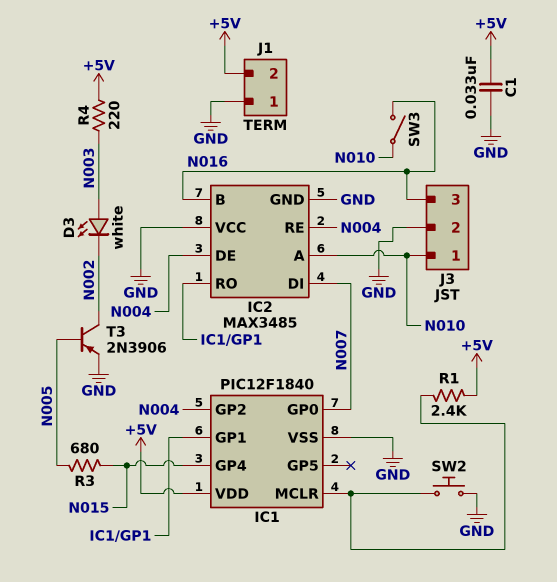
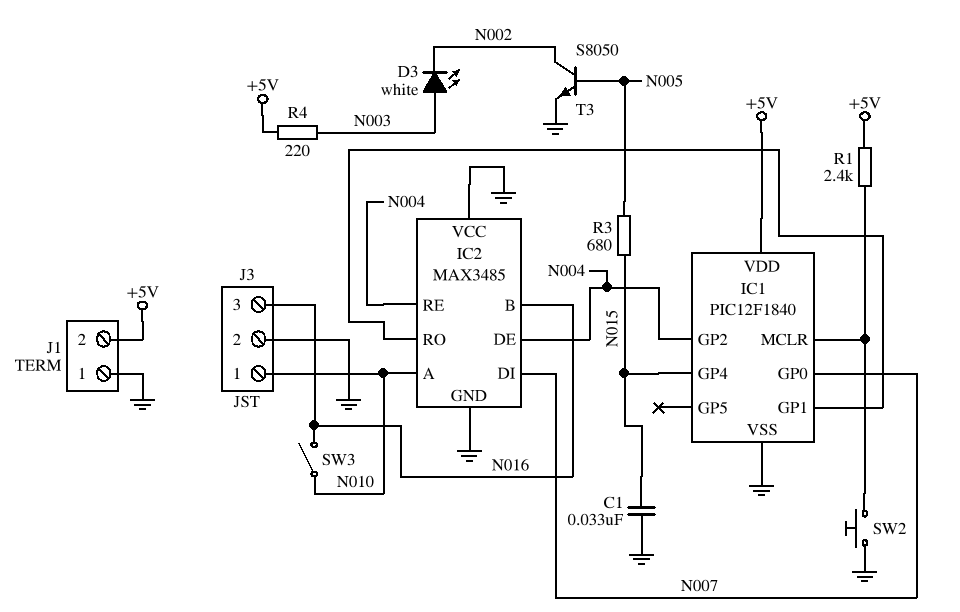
C1: 33nF (+5V, GND) -> 33nF (GND, N015)
T3: PNP 2N3906 (B N005, C N002, E GND) -> NPN S8050 (B N005, C N002, E GND)

